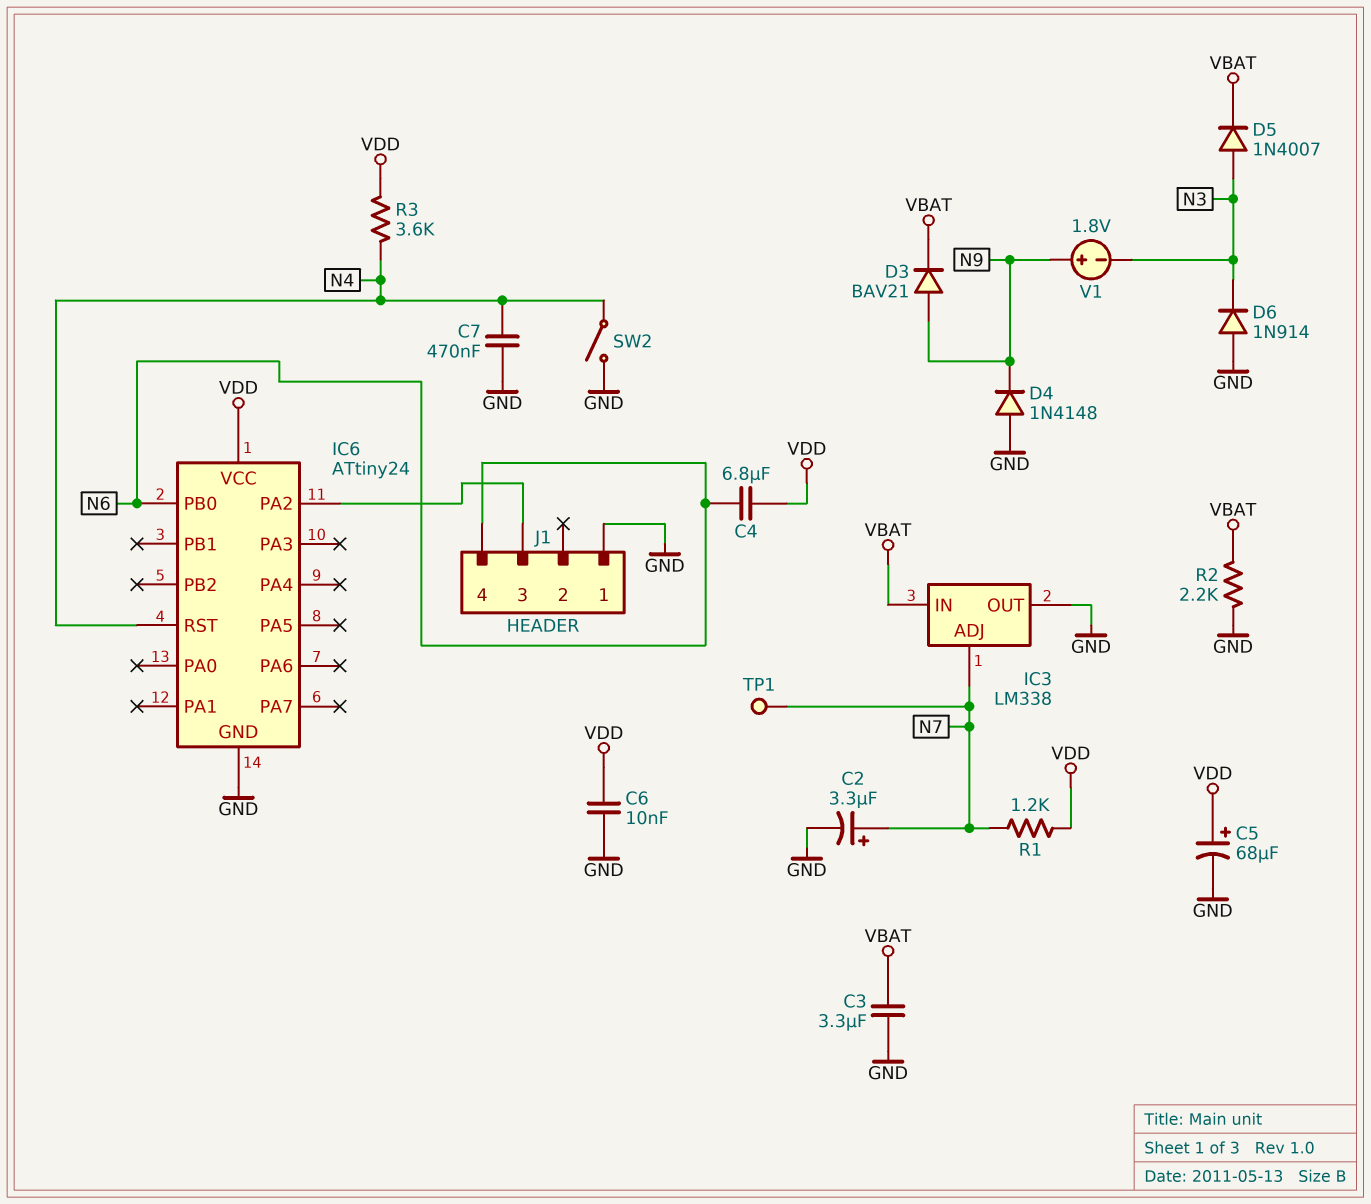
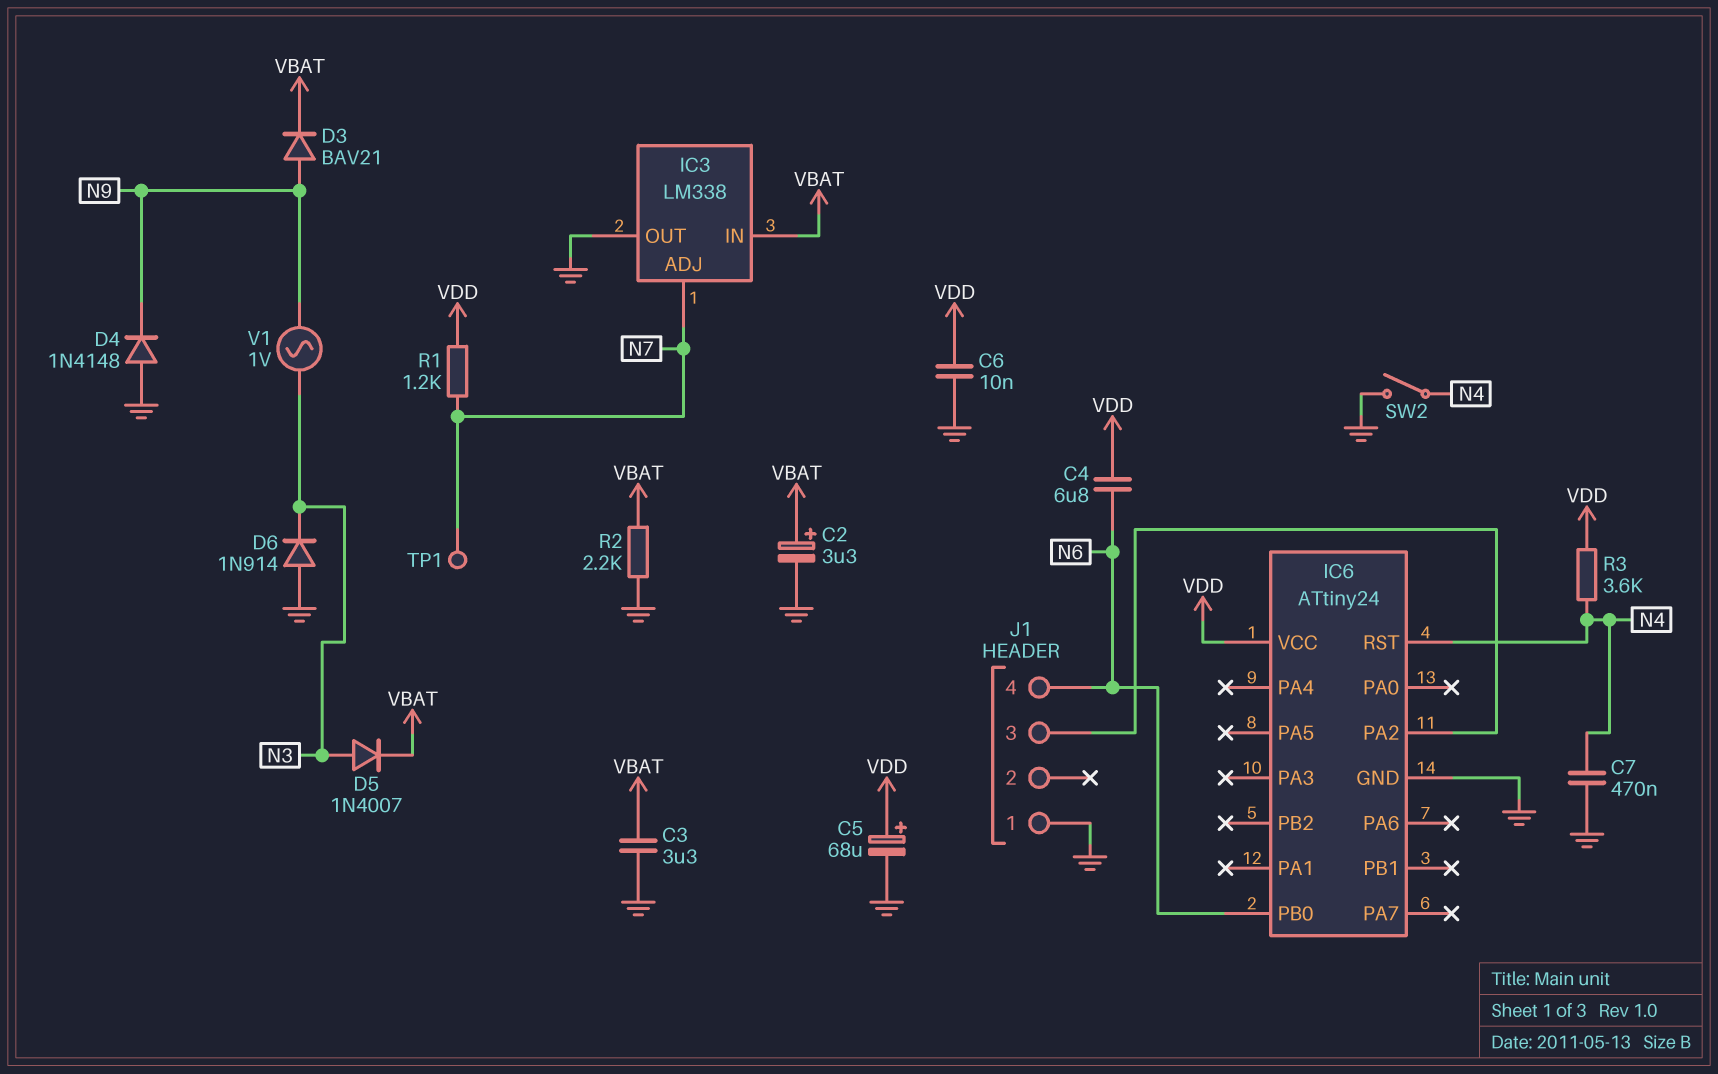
C2: 3.3uF (plus N7, minus GND) -> 3.3uF (plus VBAT, minus GND)
V1: 1.8V (plus N9, minus N3) -> AC 1V (N3, N9)

